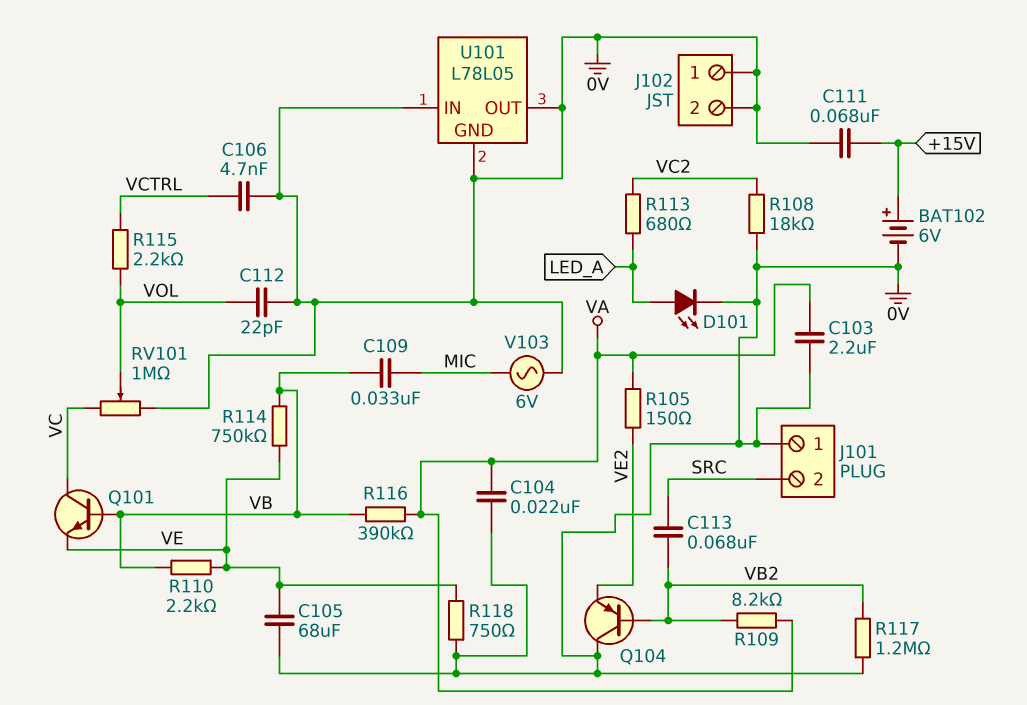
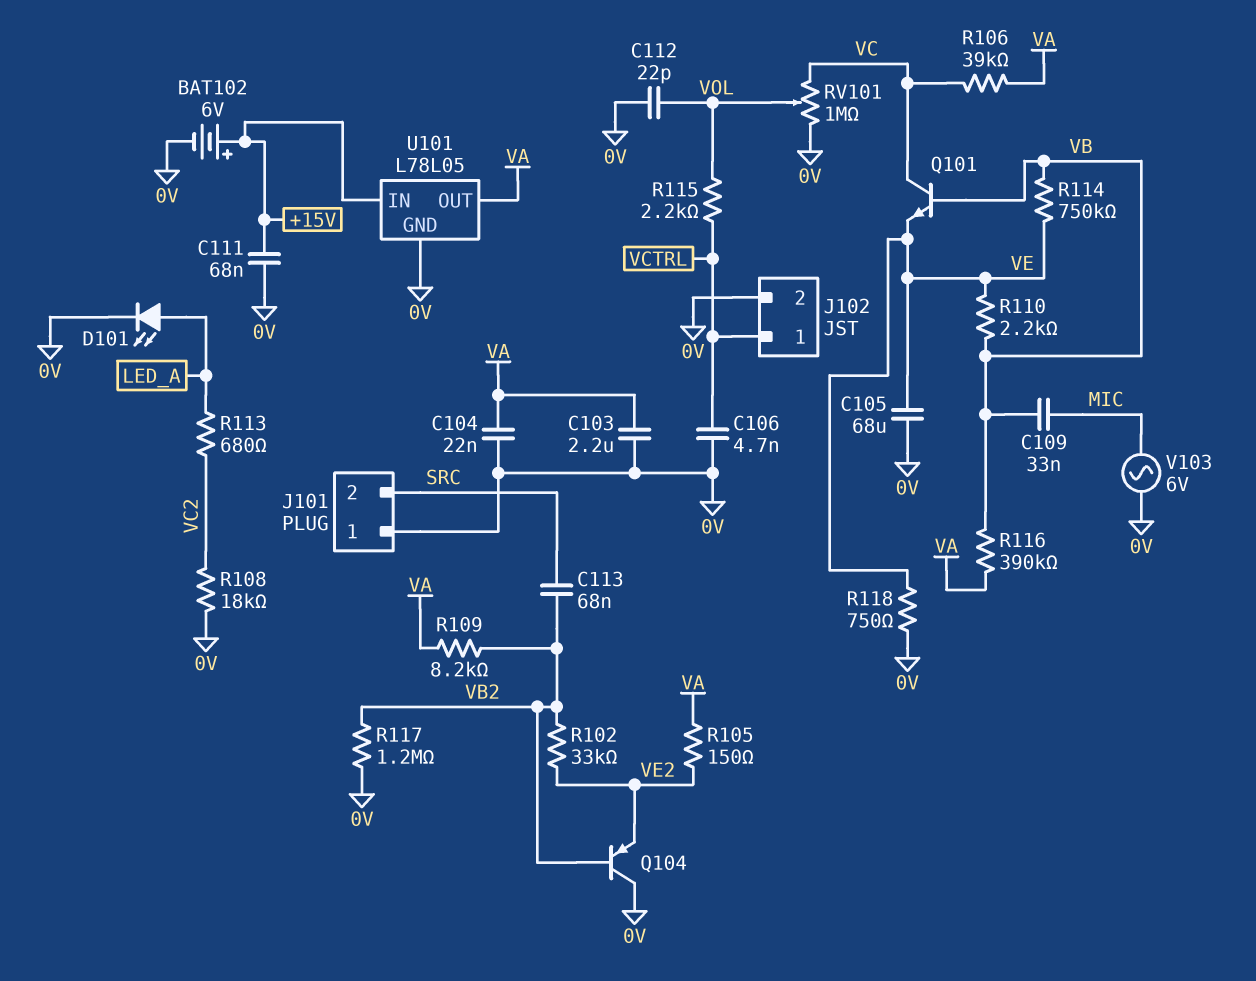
J102 pin 1: 0V -> VCTRL
R102: none -> 33k (VB2, VE2)
R106: none -> 39k (VA, VC)
U101 pin IN: 0V -> +15V
U101 pin OUT: 0V -> VA

